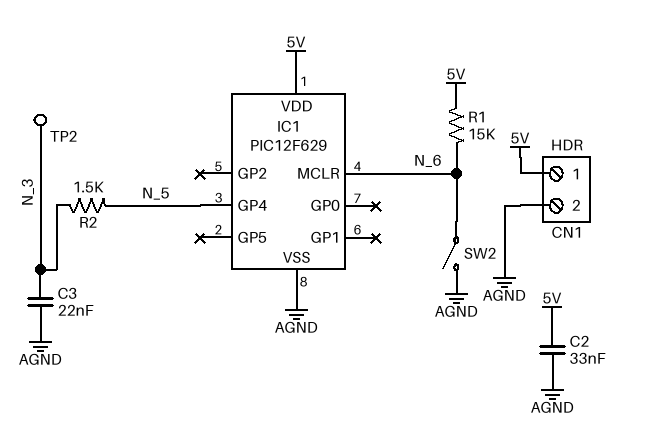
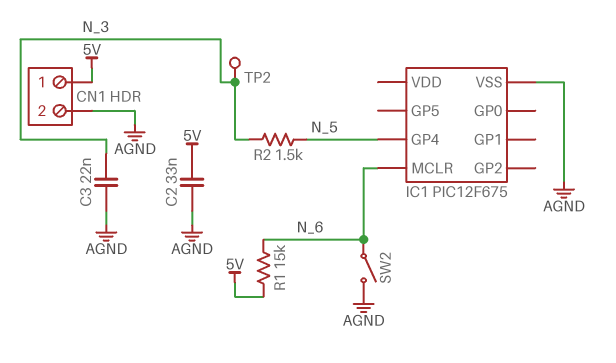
IC1: PIC12F629 -> PIC12F675
IC1 pin VDD: 5V -> none

